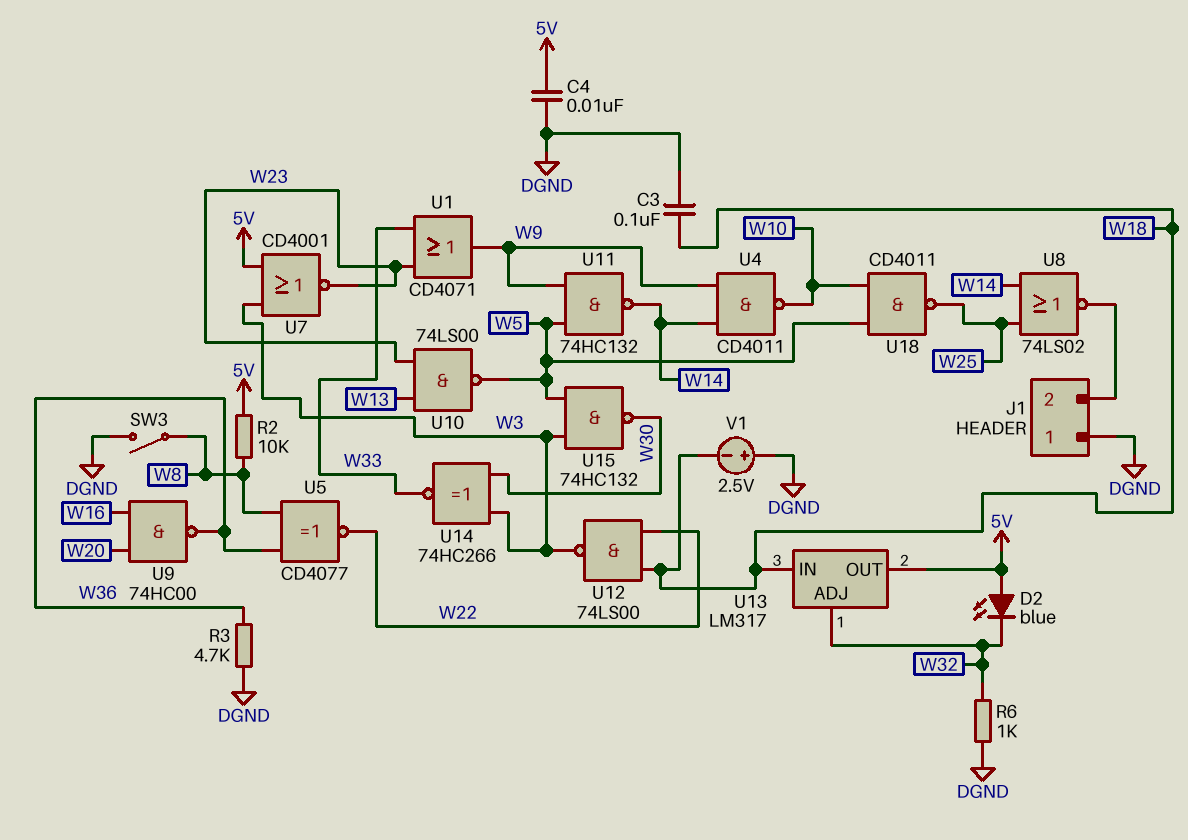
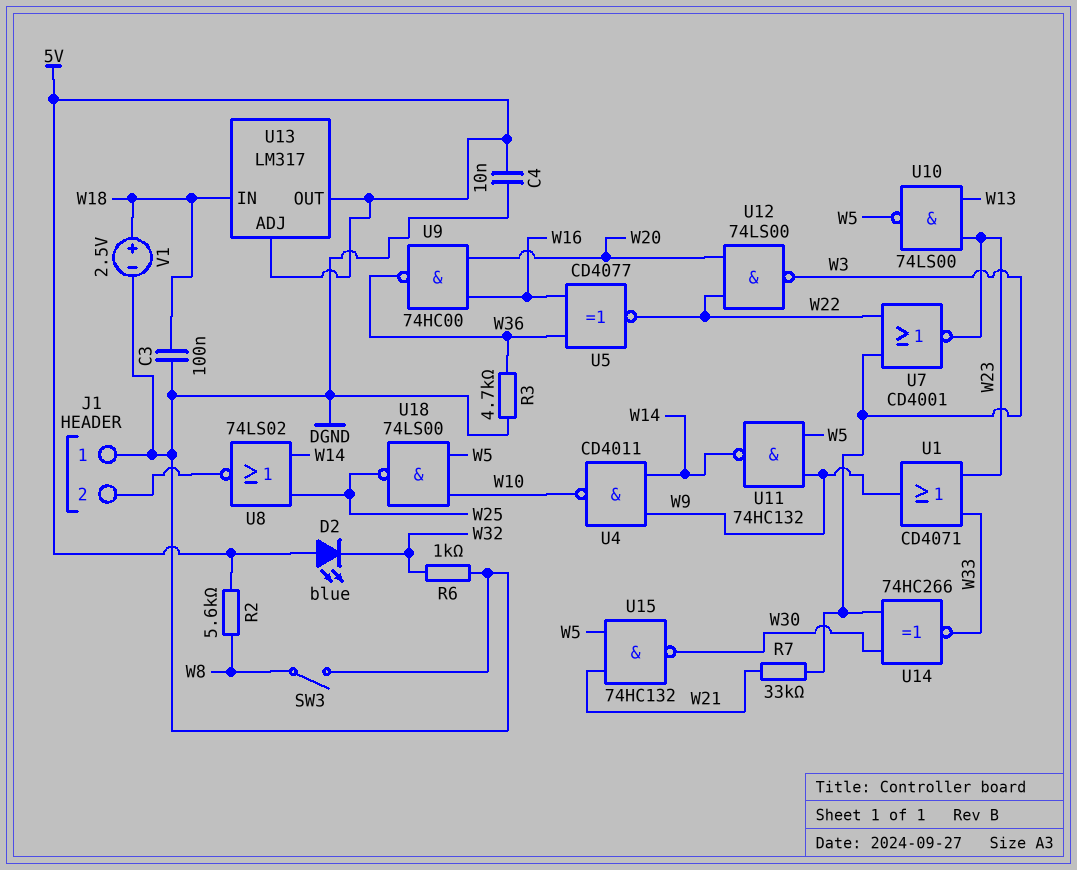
R2: 10k (5V, W8) -> 5.6k (5V, W8)
R7: none -> 33k (W3, W21)
U5: XNOR CD4077 (in W8, in W36, out W22) -> XNOR CD4077 (in W16, in W36, out W22)
U7: NOR CD4001 (in 5V, in W3, out W23) -> NOR CD4001 (in W3, in W22, out W23)
U12: NAND 74LS00 (in W18, in W22, out W3) -> NAND 74LS00 (in W20, in W22, out W3)
U13 pin ADJ: W32 -> 5V
U15: NAND 74HC132 (in W3, in W5, out W30) -> NAND 74HC132 (in W5, in W21, out W30)
U18: NAND CD4011 (in W5, in W10, out W25) -> NAND 74LS00 (in W5, in W10, out W25)
V1: 2.5V (plus DGND, minus W18) -> 2.5V (plus W18, minus DGND)

